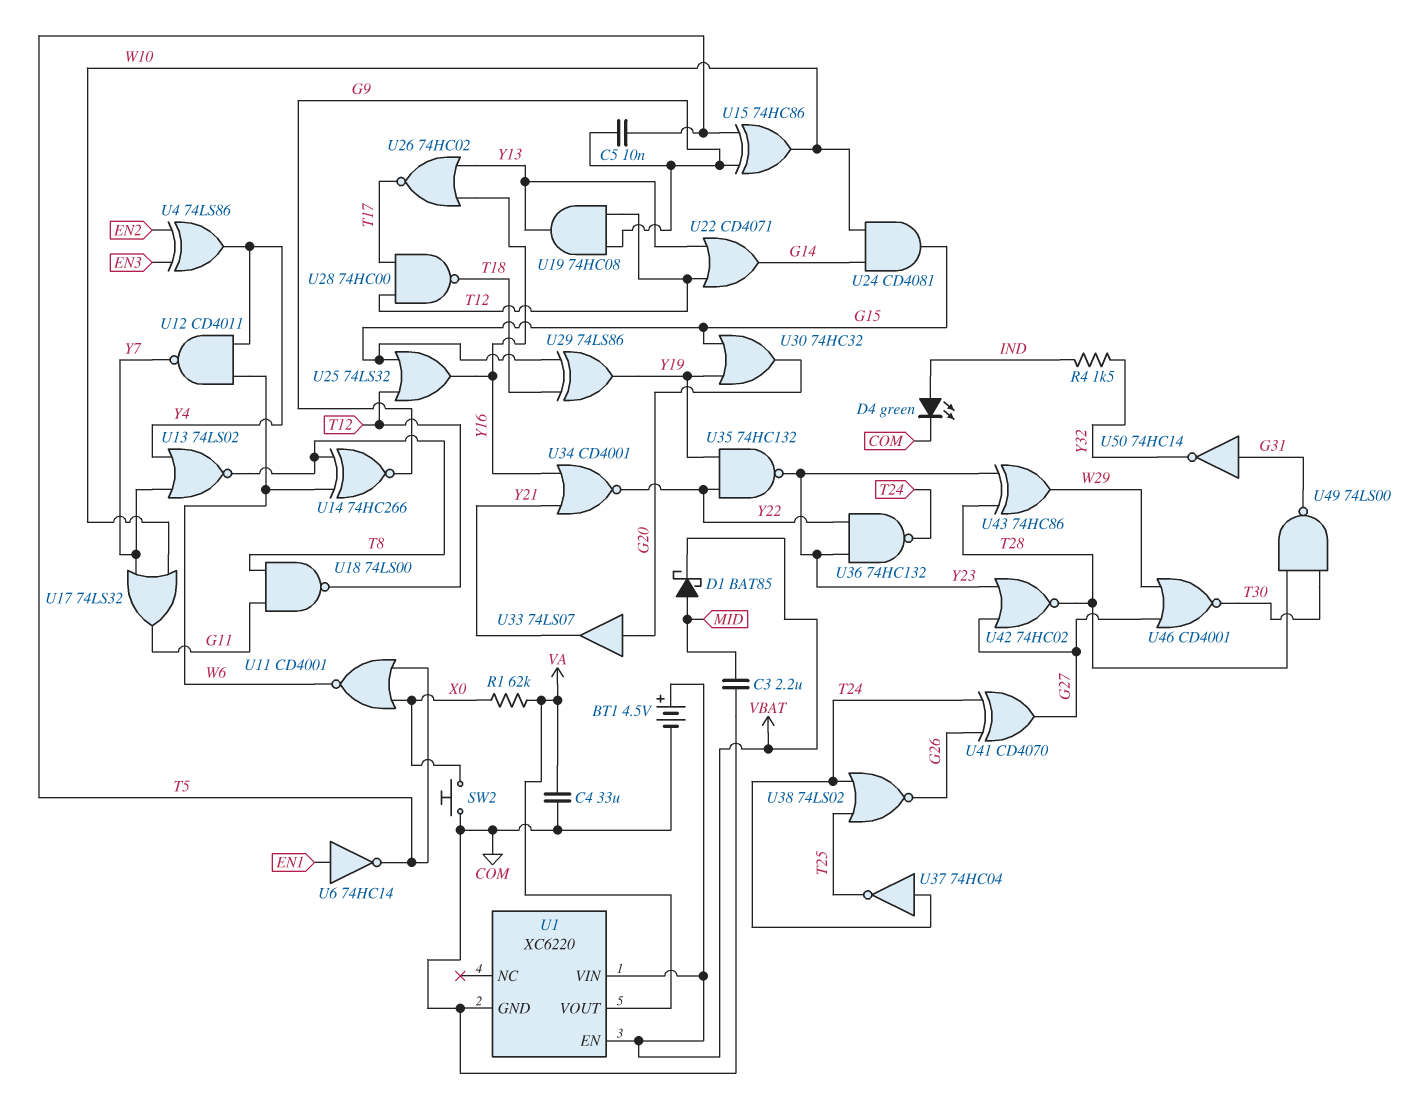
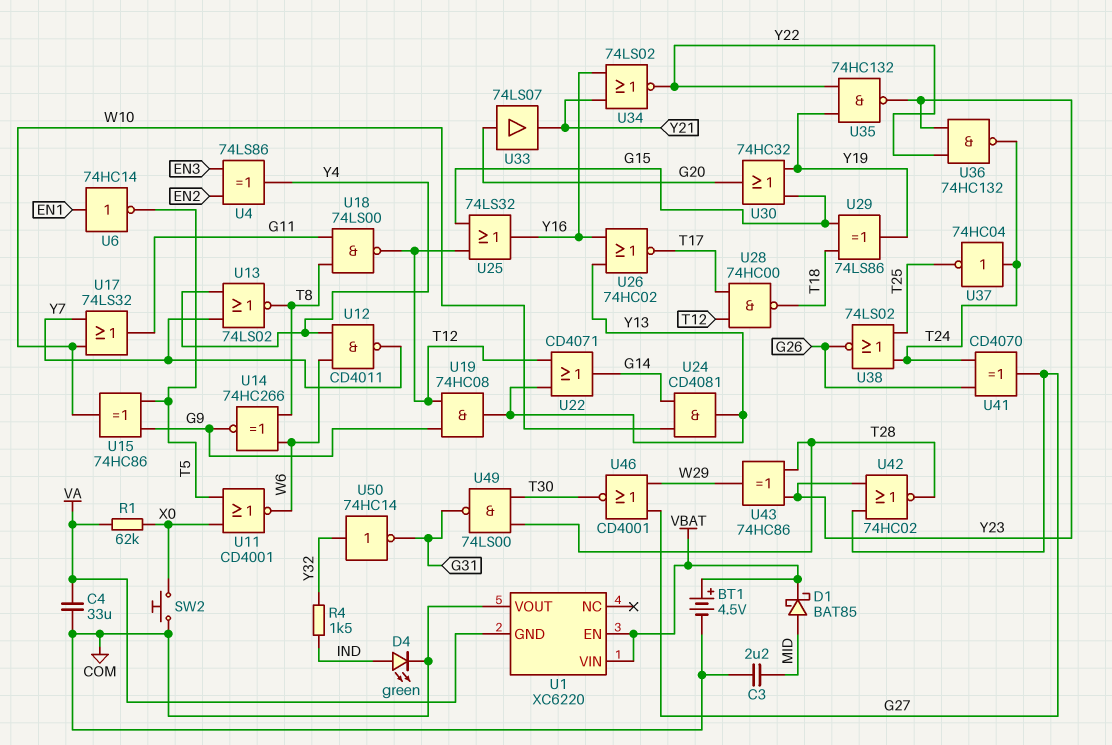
C5: 10nF (G9, T5) -> none
U1 pin GND: COM -> VA
U1 pin VOUT: VA -> COM
U24: AND CD4081 (in G14, in W10, out G15) -> AND CD4081 (in G14, in W10, out Y13)
U34: NOR CD4001 (in Y16, in Y21, out Y22) -> NOR 74LS02 (in Y16, in Y21, out Y22)
U50: NOT 74HC14 (in G31, out Y32) -> NOT 74HC14 (in Y32, out G31)

